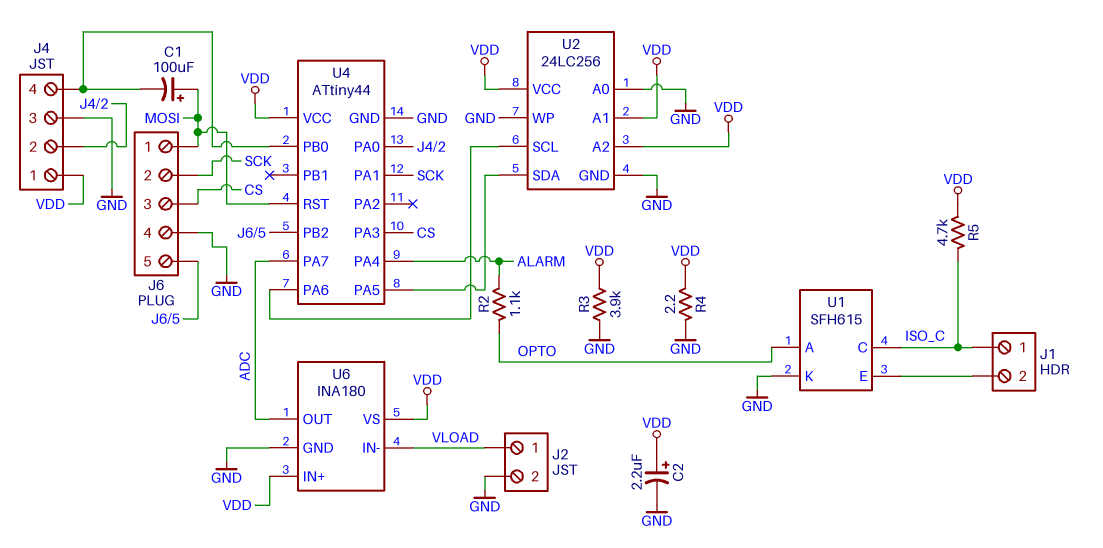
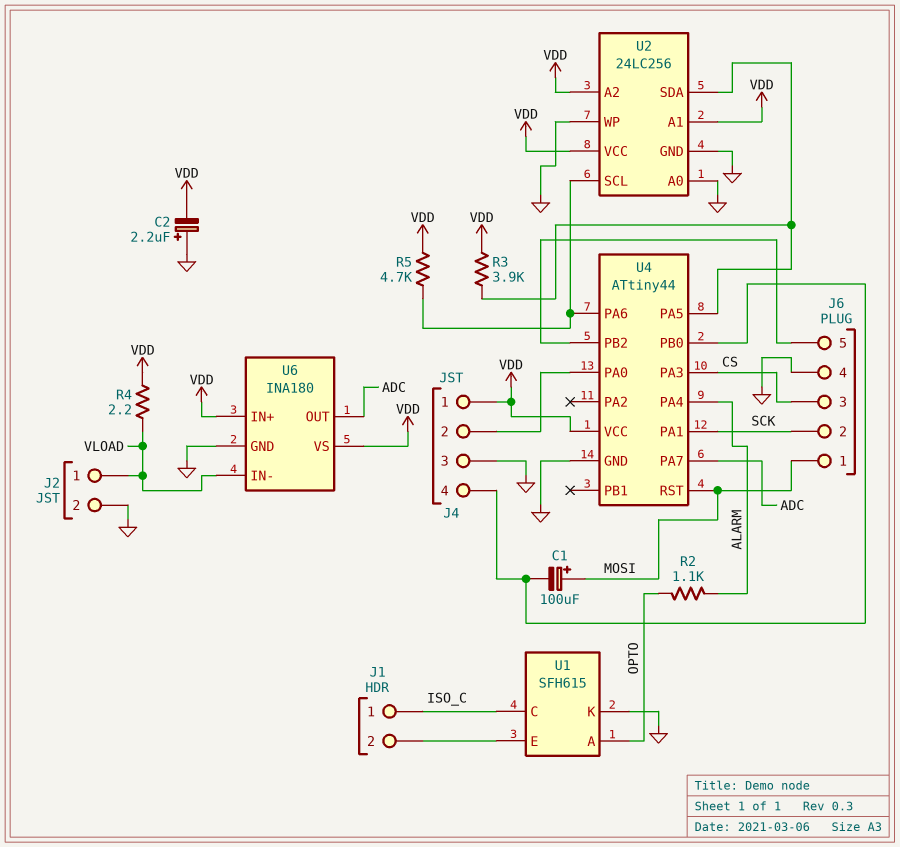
C2: 2.2uF (plus VDD, minus GND) -> 2.2uF (plus GND, minus VDD)
R3: 3.9k (GND, VDD) -> 3.9k (U2/SDA, VDD)
R4: 2.2 (GND, VDD) -> 2.2 (VDD, VLOAD)
R5: 4.7k (ISO_C, VDD) -> 4.7k (U2/SCL, VDD)

